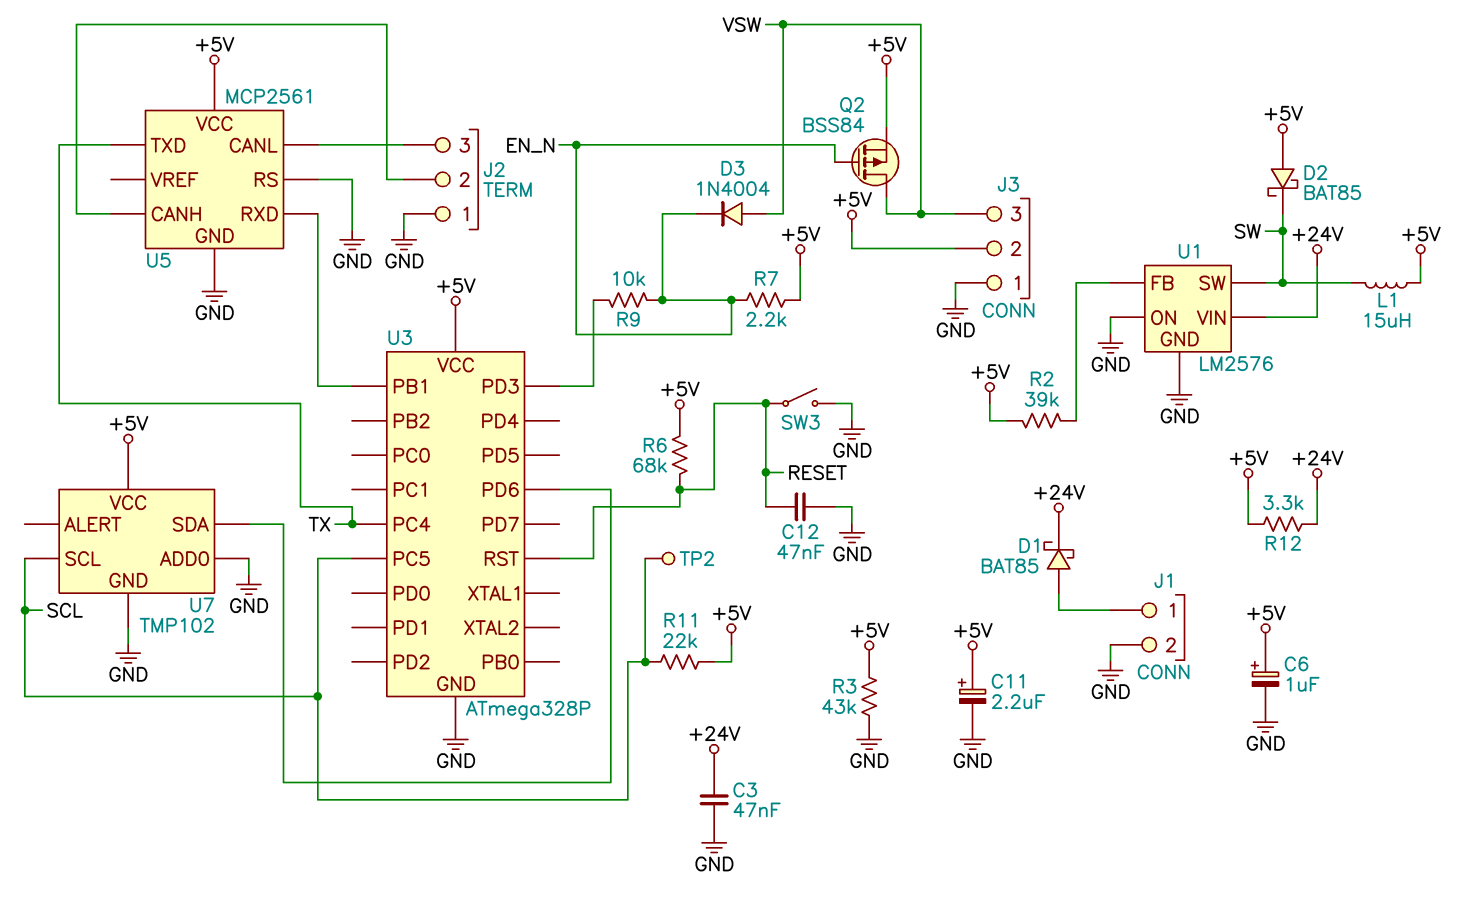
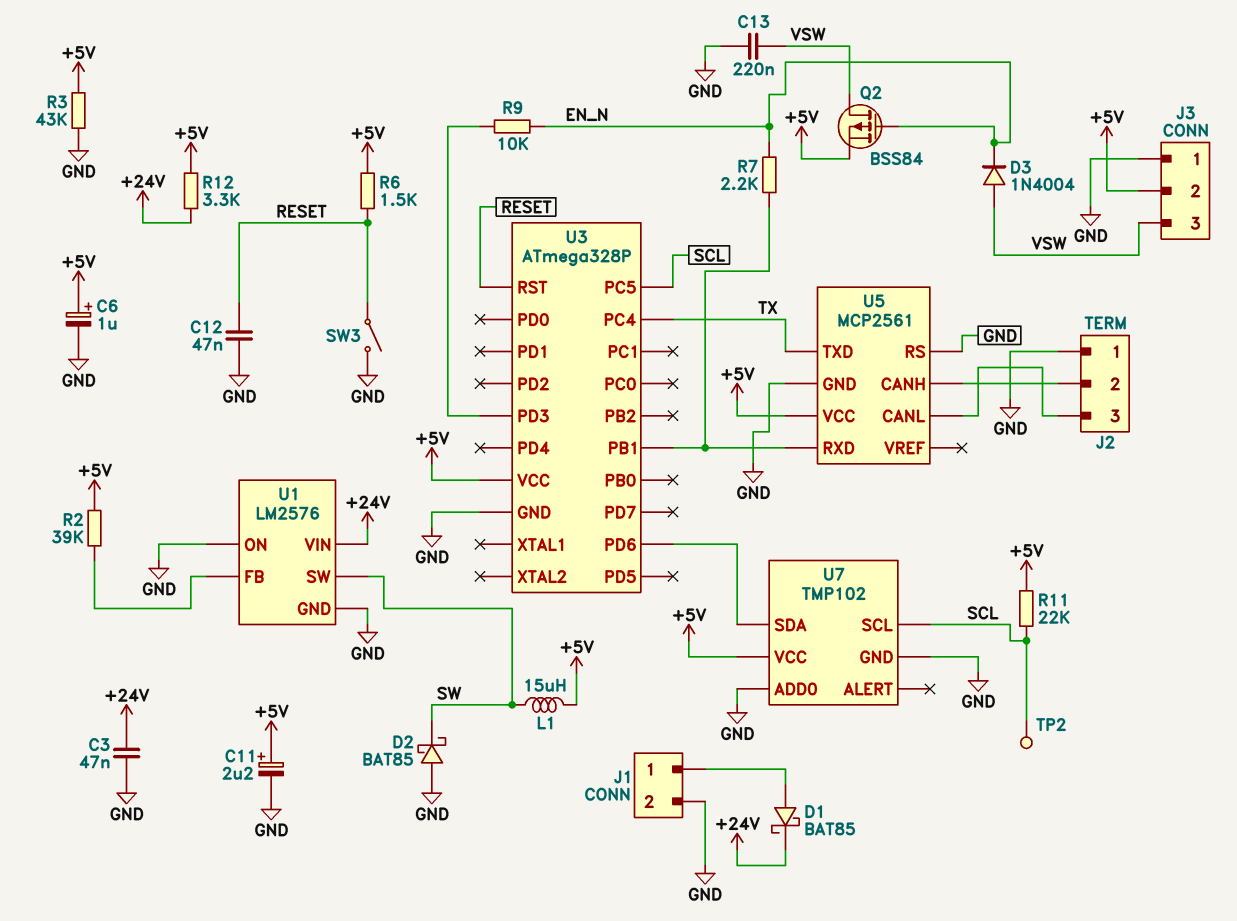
C13: none -> 220nF (GND, VSW)
D2: schottky BAT85 (A +5V, K SW) -> schottky BAT85 (A GND, K SW)
R6: 68k (+5V, RESET) -> 1.5k (+5V, RESET)
R7: 2.2k (+5V, EN_N) -> 2.2k (EN_N, U3/PB1)

